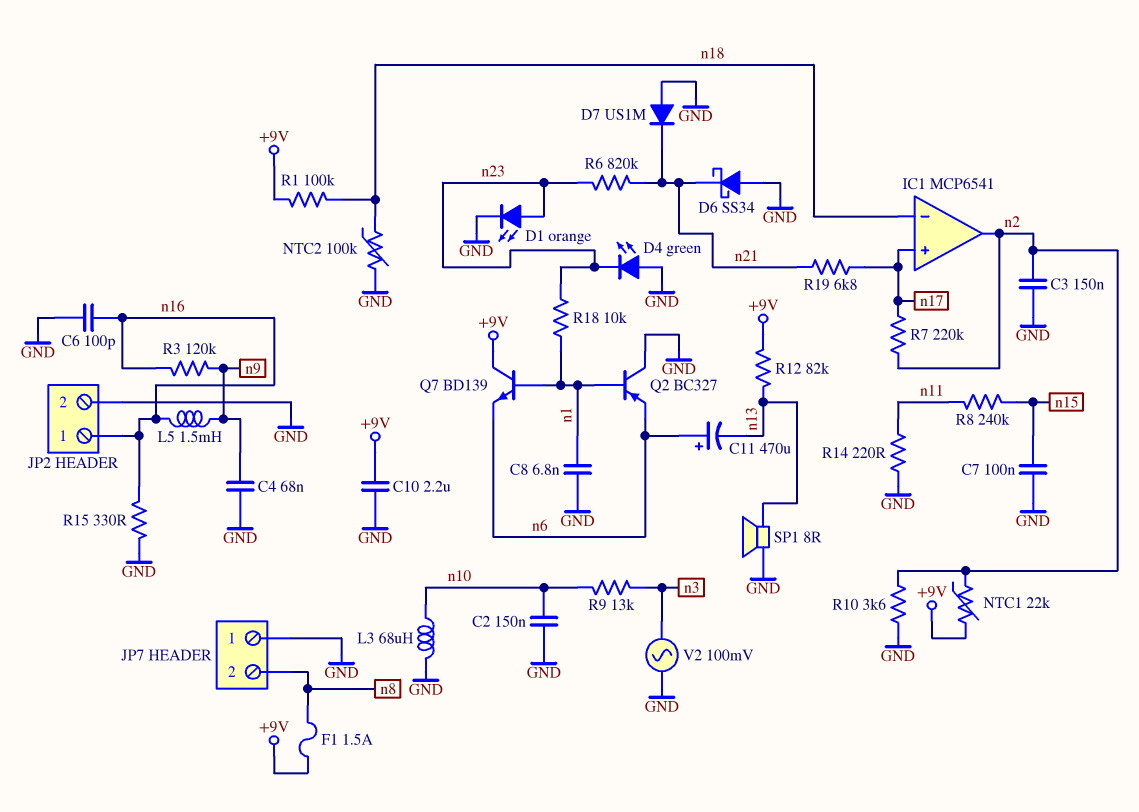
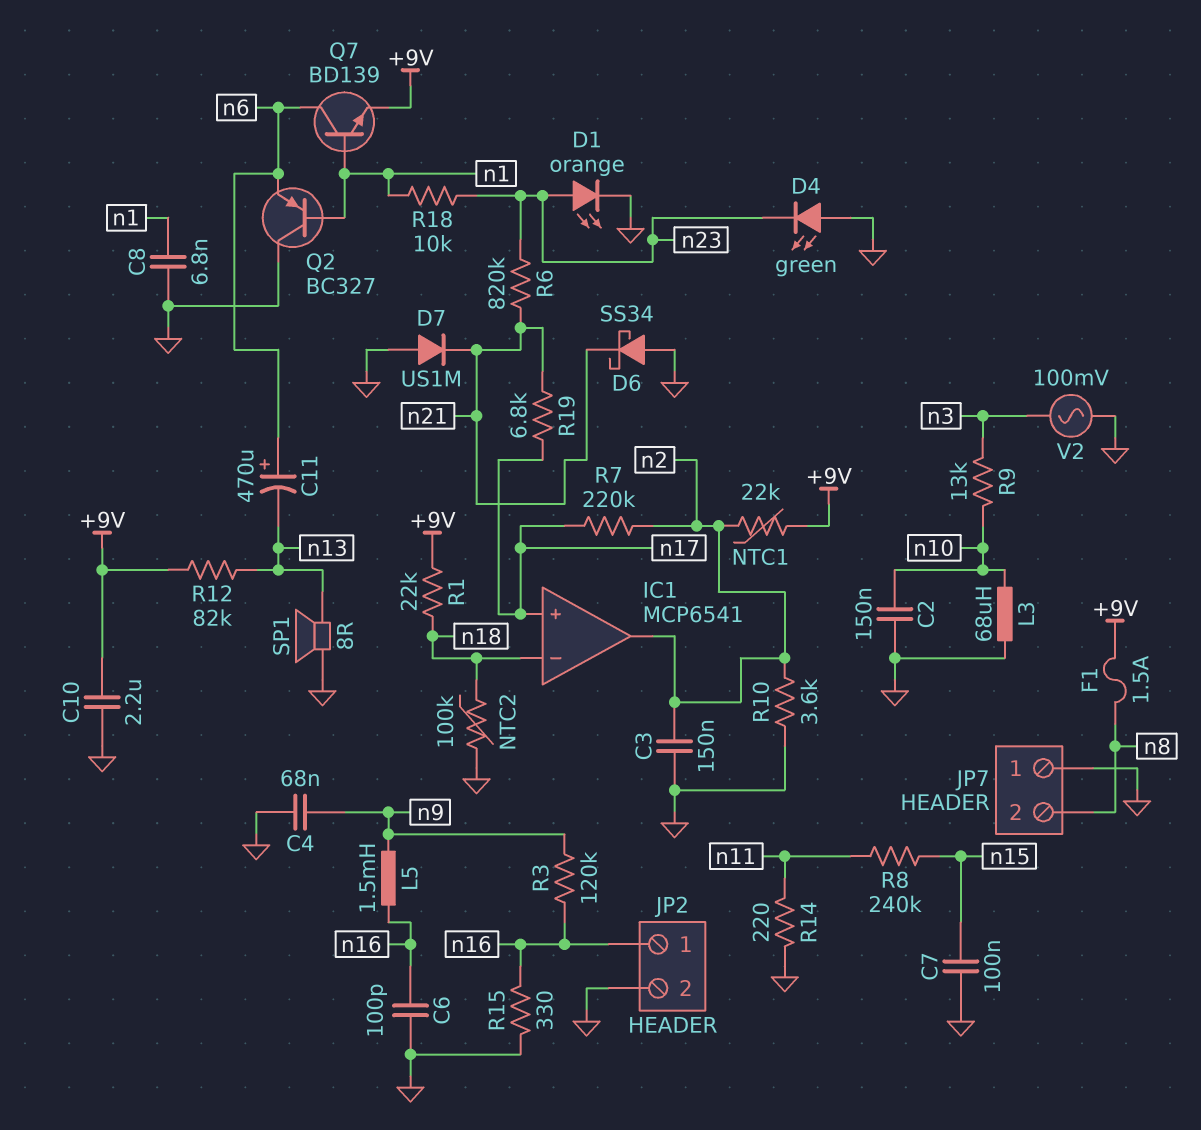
Q7: NPN BD139 (B n1, C +9V, E n6) -> NPN BD139 (B n1, C n6, E +9V)
R1: 100k (+9V, n18) -> 22k (+9V, n18)

